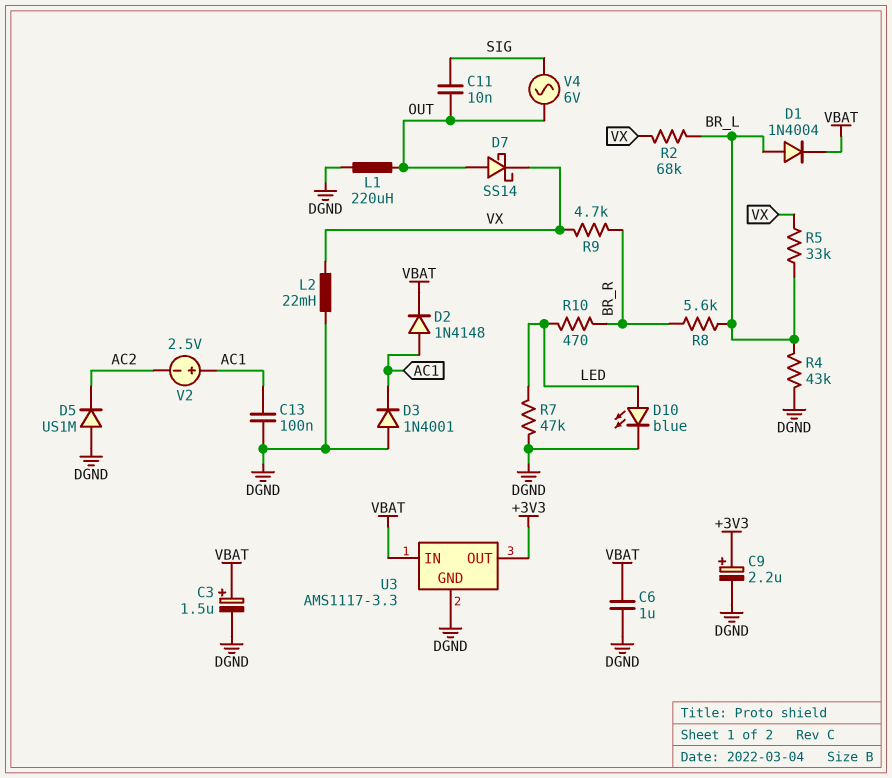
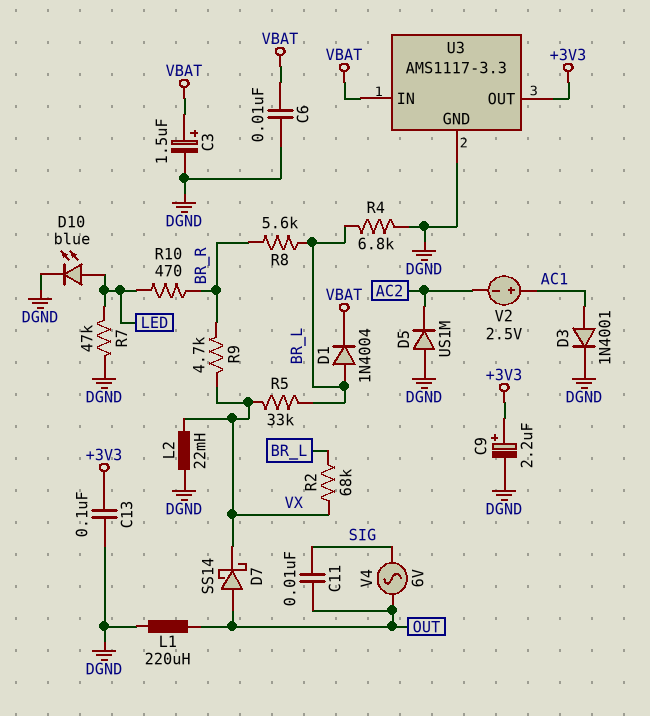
C6: 1uF (DGND, VBAT) -> 10nF (DGND, VBAT)
C13: 100nF (AC1, DGND) -> 100nF (+3V3, DGND)
D2: diode 1N4148 (A AC1, K VBAT) -> none
D3: diode 1N4001 (A DGND, K AC1) -> diode 1N4001 (A AC1, K DGND)
R4: 43k (BR_L, DGND) -> 6.8k (BR_L, DGND)

